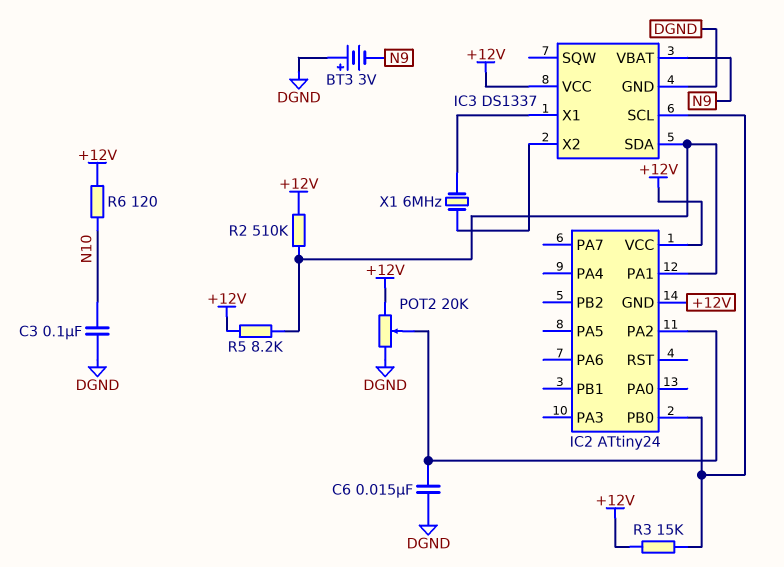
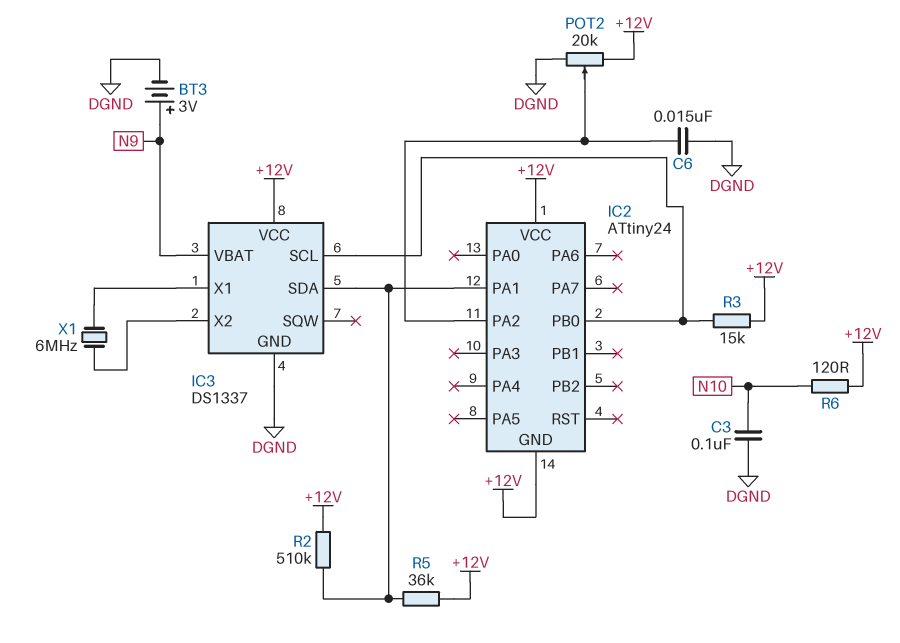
BT3: 3V (plus DGND, minus N9) -> 3V (plus N9, minus DGND)
R5: 8.2k (+12V, IC2/PA1) -> 36k (+12V, IC2/PA1)

